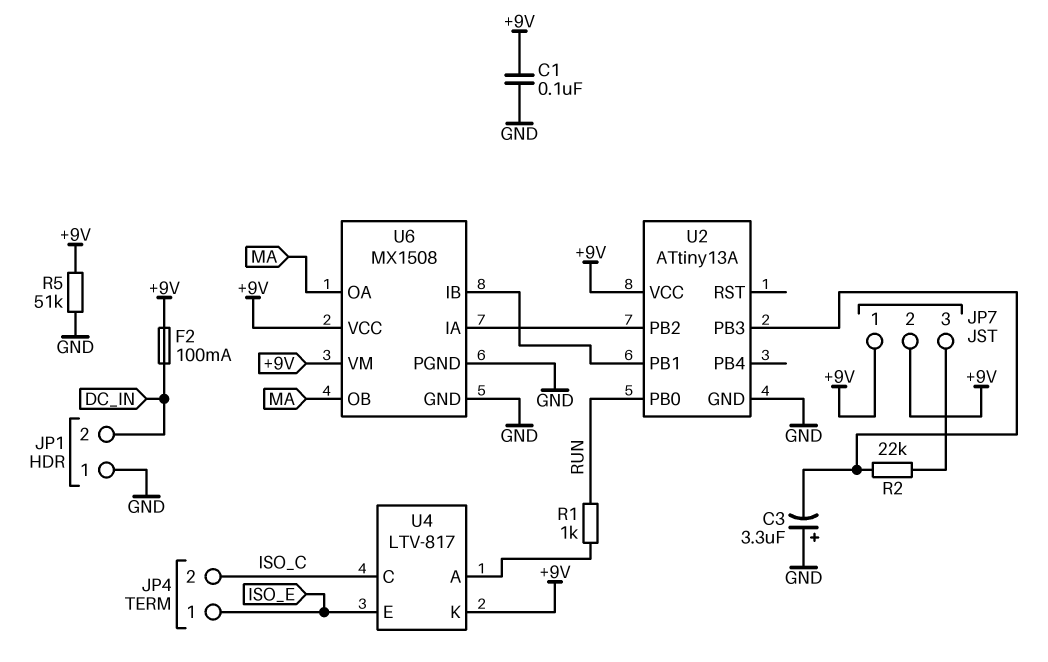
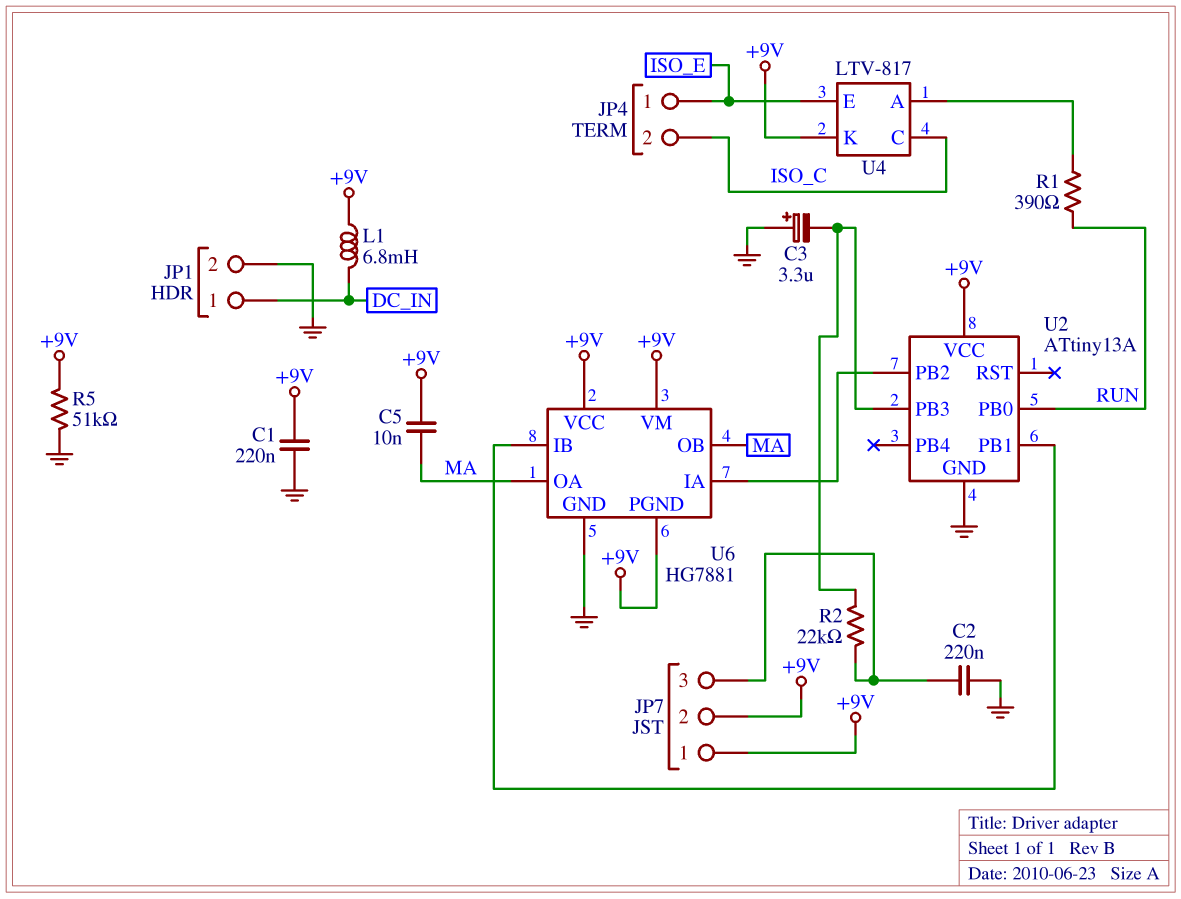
C1: 100nF (+9V, GND) -> 220nF (+9V, GND)
C2: none -> 220nF (GND, JP7/3)
C5: none -> 10nF (+9V, MA)
F2: 100mA (+9V, DC_IN) -> none
JP1 pin 1: GND -> DC_IN
JP1 pin 2: DC_IN -> GND
L1: none -> 6.8mH (+9V, DC_IN)
R1: 1k (RUN, U4/A) -> 390 (RUN, U4/A)
U6: MX1508 -> HG7881
U6 pin PGND: GND -> +9V

